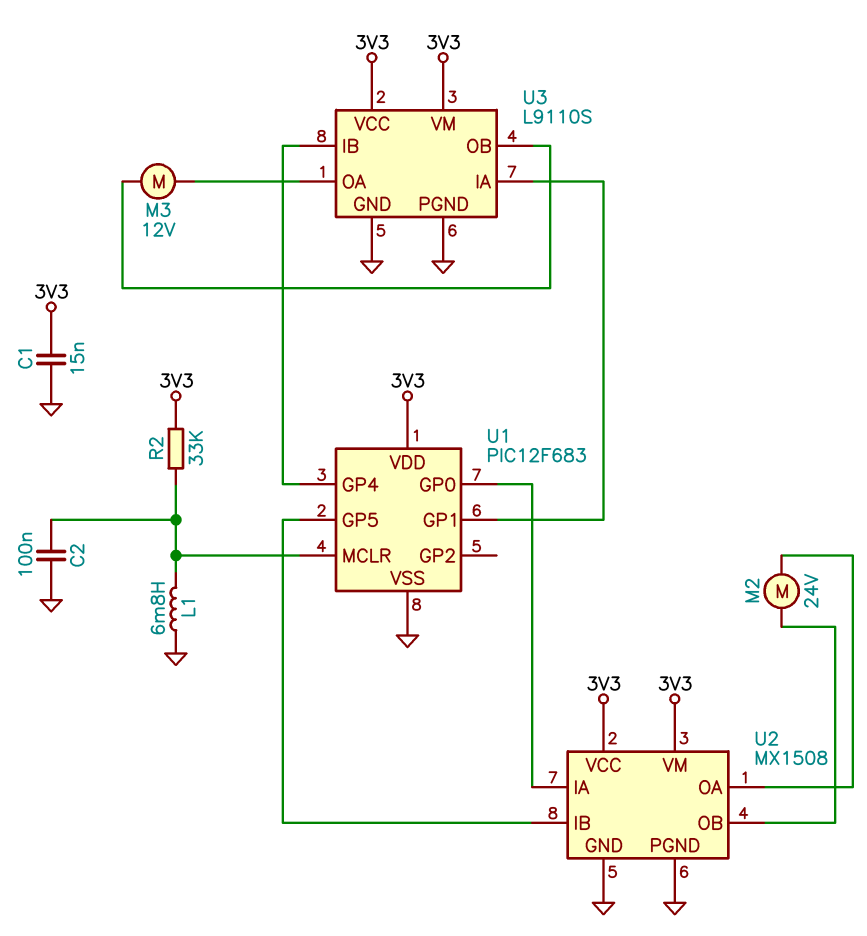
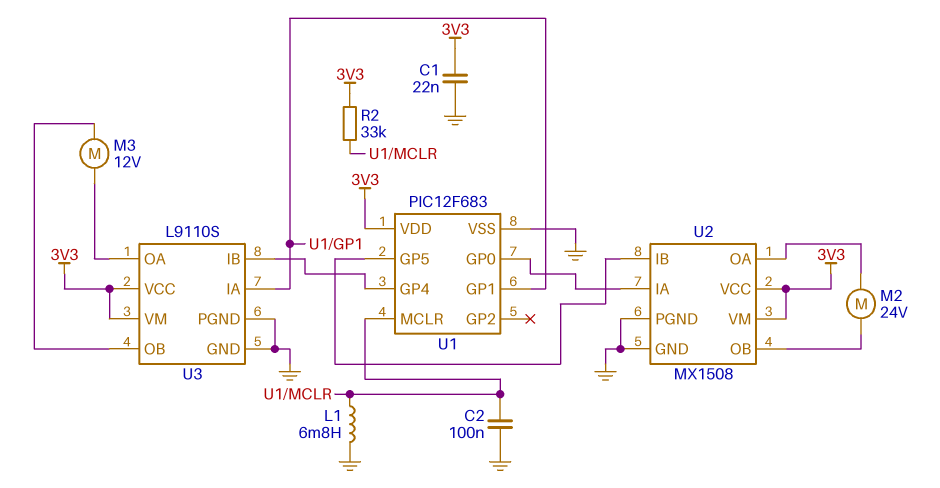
C1: 15nF (3V3, GND) -> 22nF (3V3, GND)

